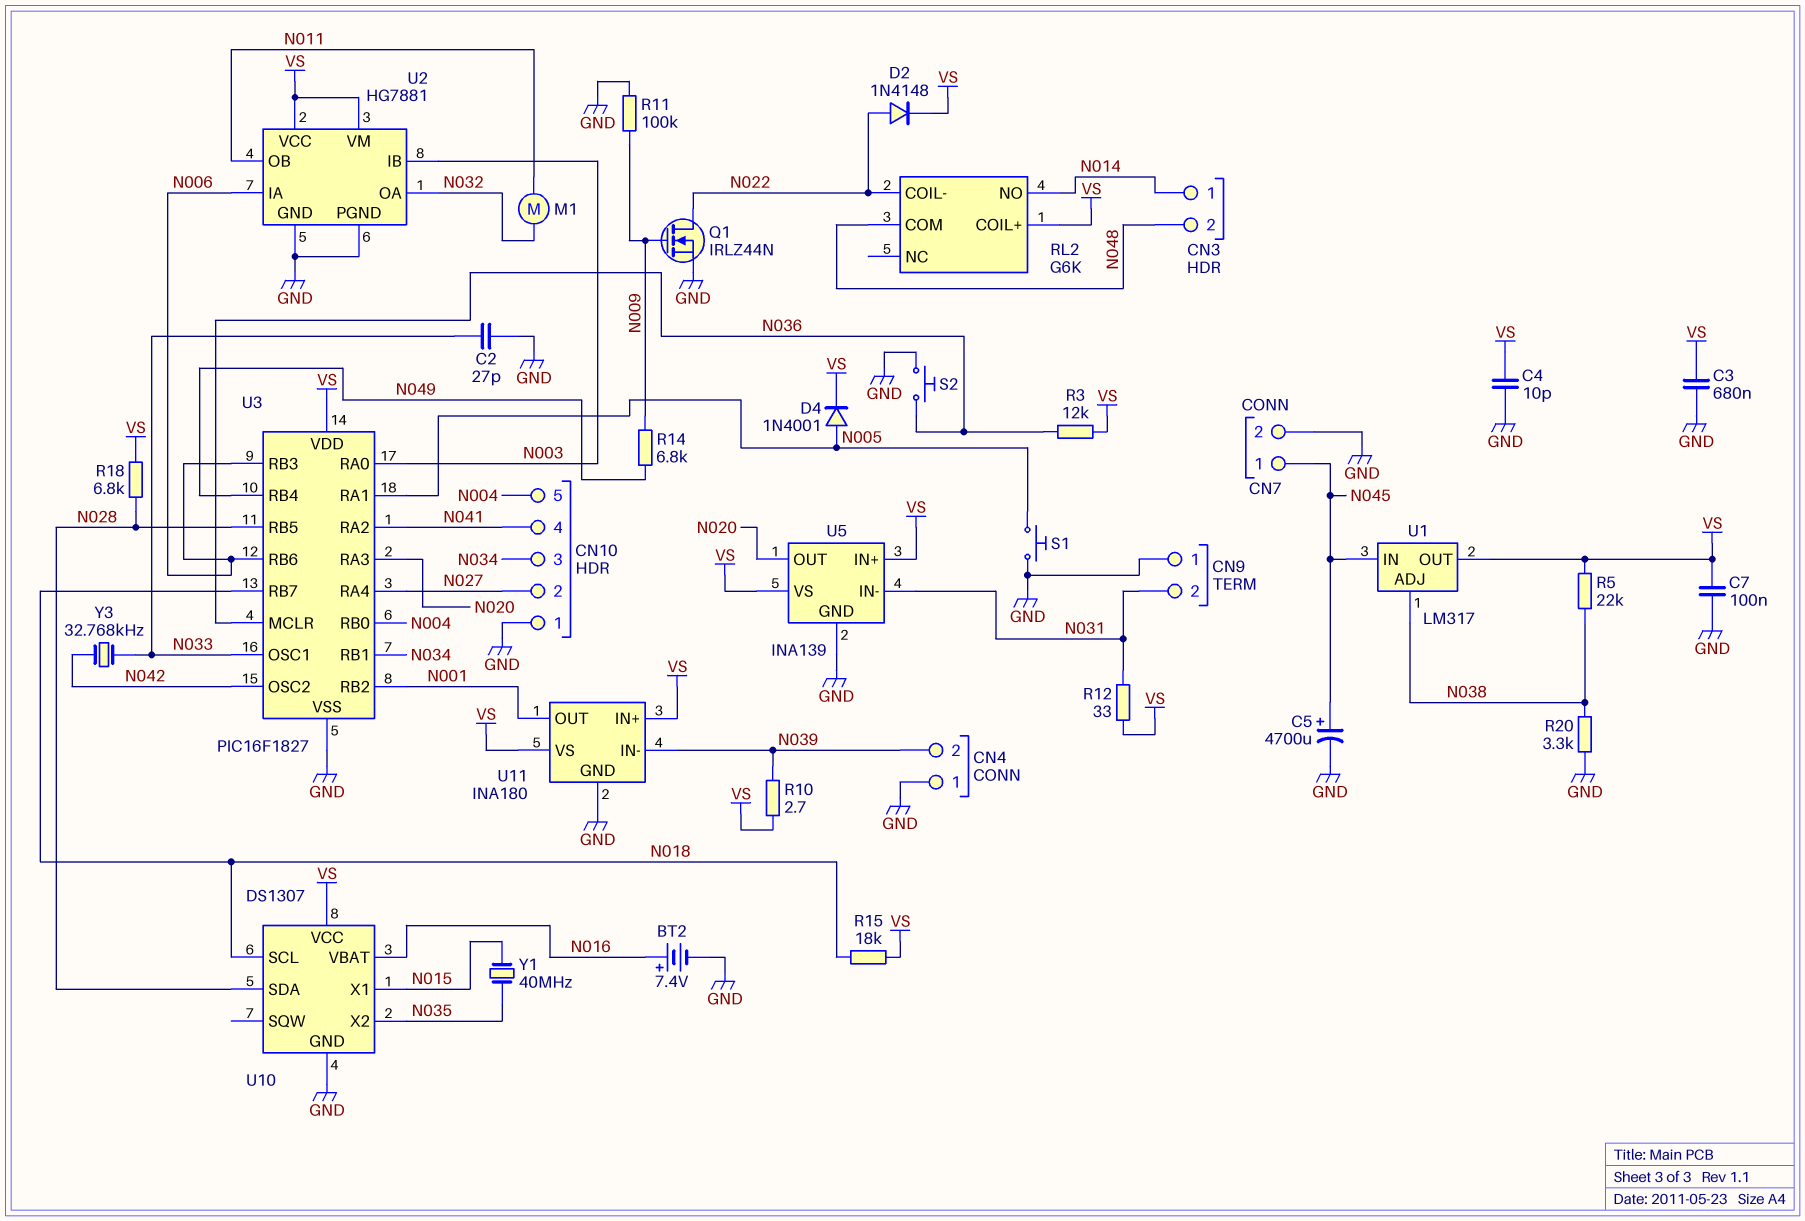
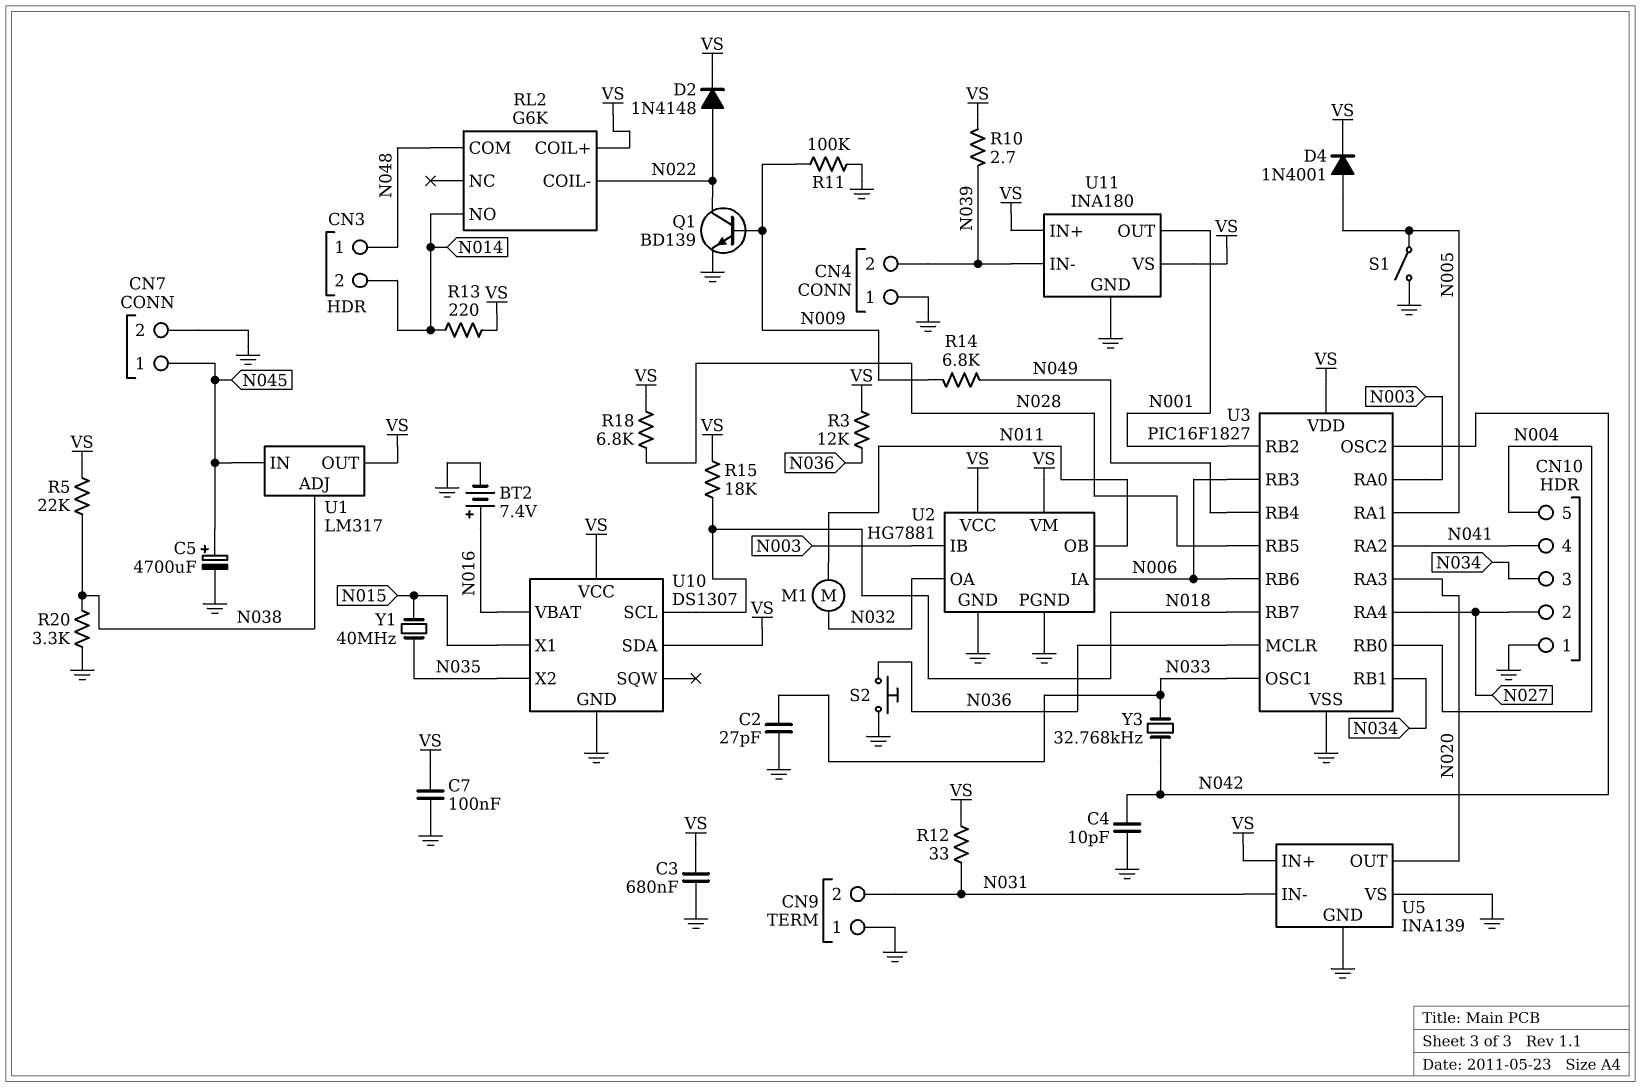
C4: 10pF (GND, VS) -> 10pF (GND, N042)
CN3 pin 1: N014 -> N048
CN3 pin 2: N048 -> N014
Q1: NMOS IRLZ44N (G N009, D N022, S GND) -> NPN BD139 (B N009, C N022, E GND)
R13: none -> 220 (N014, VS)
S1: button (GND, N005) -> switch (GND, N005)
U5 pin VS: VS -> GND
U10 pin SDA: N028 -> VS

